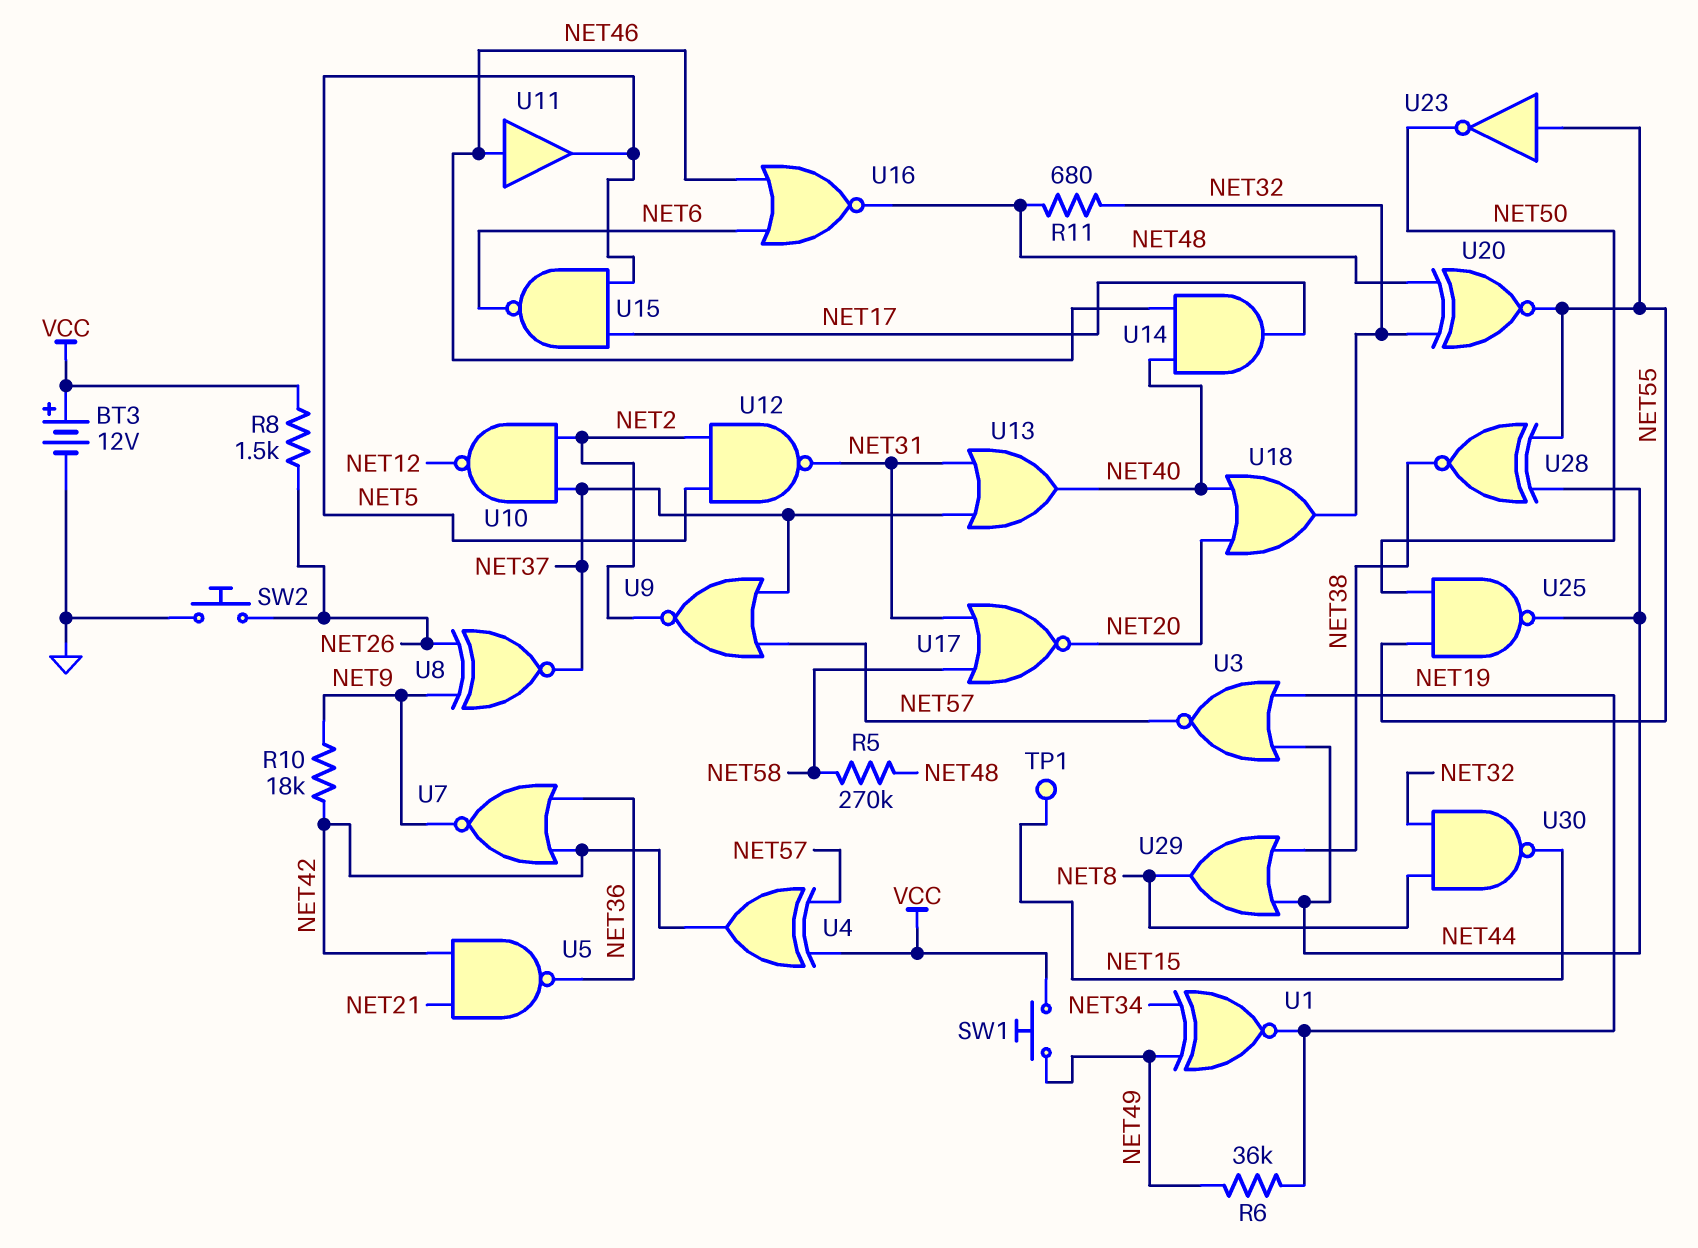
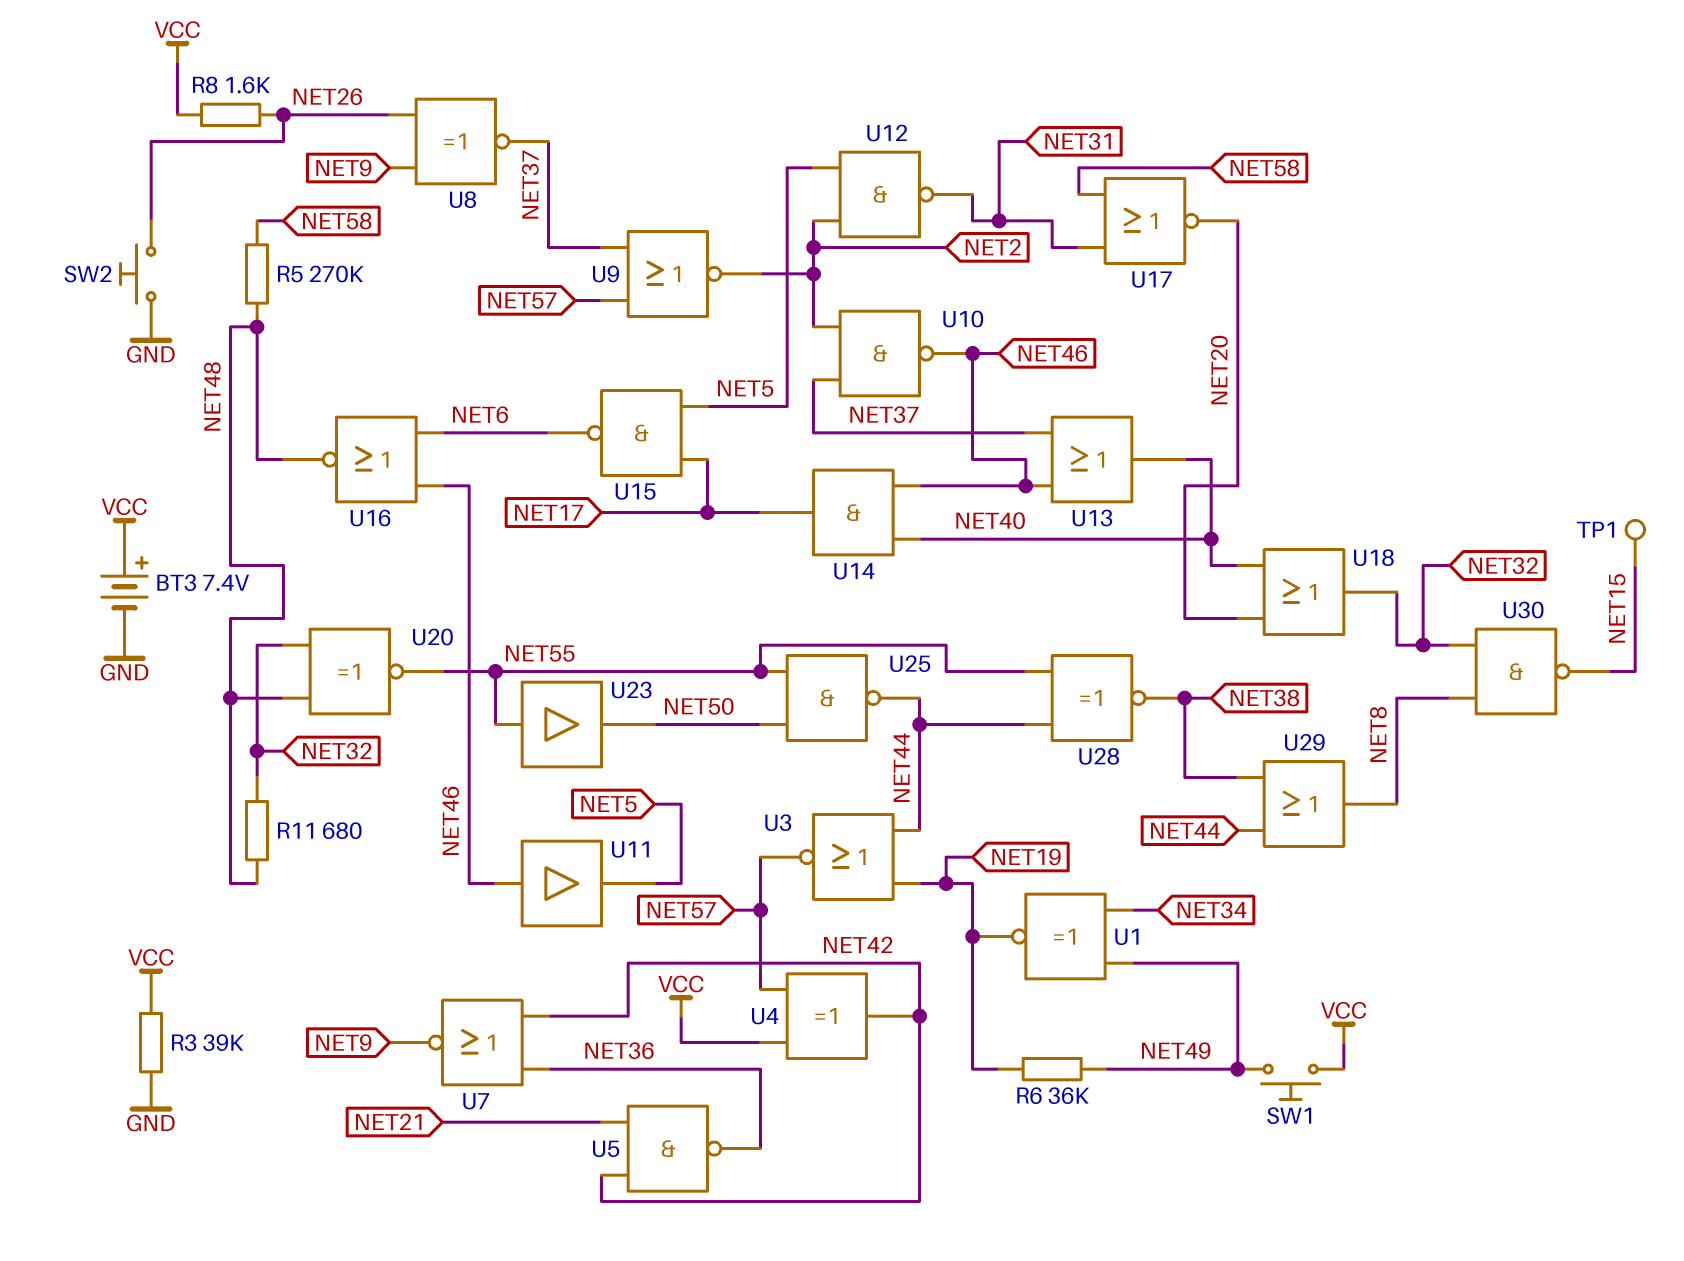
BT3: 12V (plus VCC, minus GND) -> 7.4V (plus VCC, minus GND)
R3: none -> 39k (GND, VCC)
R8: 1.5k (NET26, VCC) -> 1.6k (NET26, VCC)
R10: 18k (NET9, NET42) -> none
U10: NAND (in NET2, in NET37, out NET12) -> NAND (in NET2, in NET37, out NET46)
U13: OR (in NET31, in NET37, out NET40) -> OR (in NET37, in NET46, out NET40)
U23: NOT (in NET55, out NET50) -> buffer (in NET55, out NET50)

